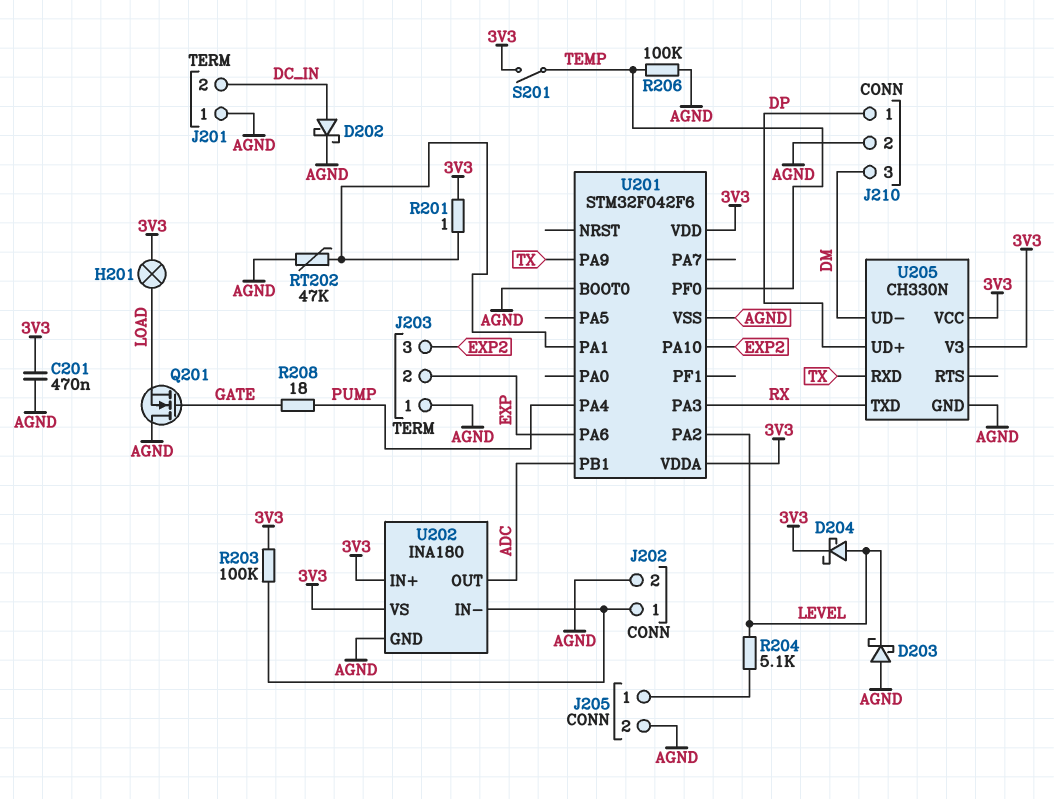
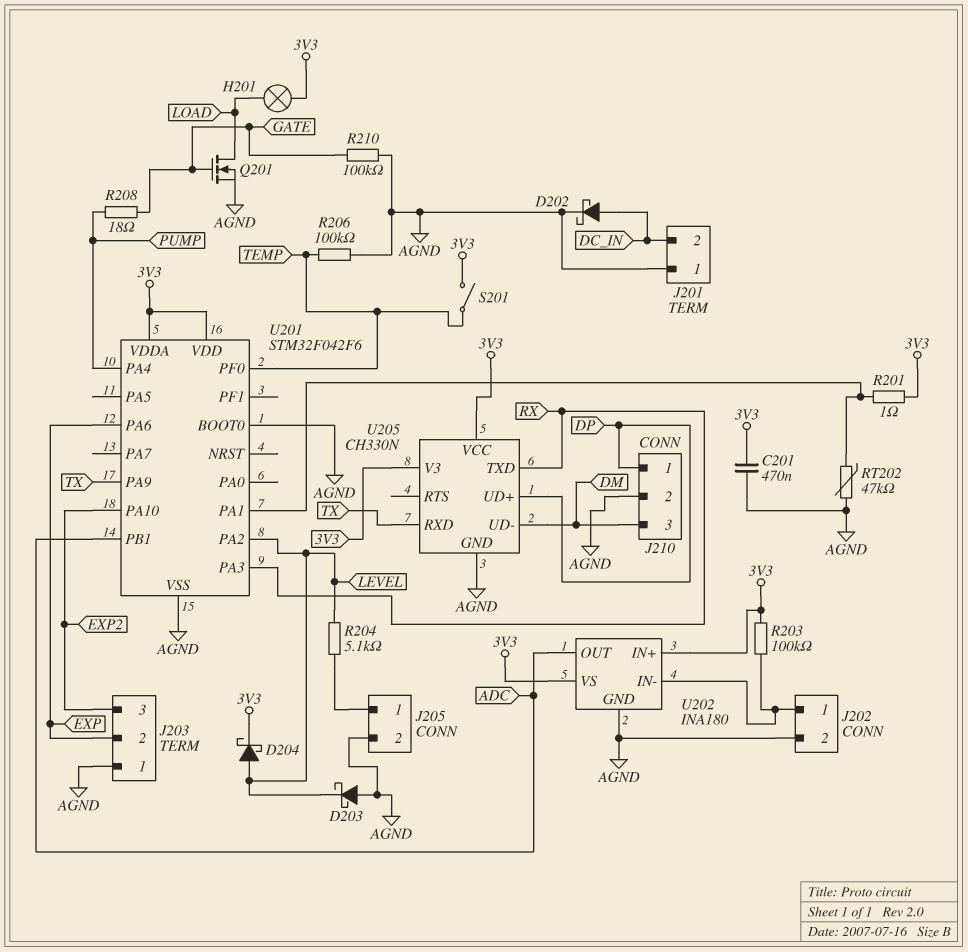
Q201: NMOS (G GATE, D AGND, S LOAD) -> NMOS (G GATE, D LOAD, S AGND)
R210: none -> 100k (AGND, GATE)

